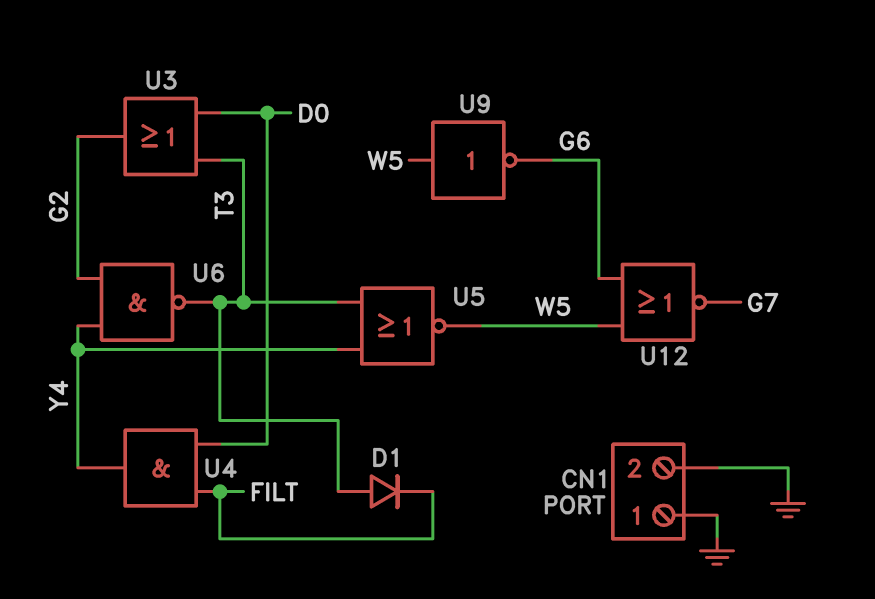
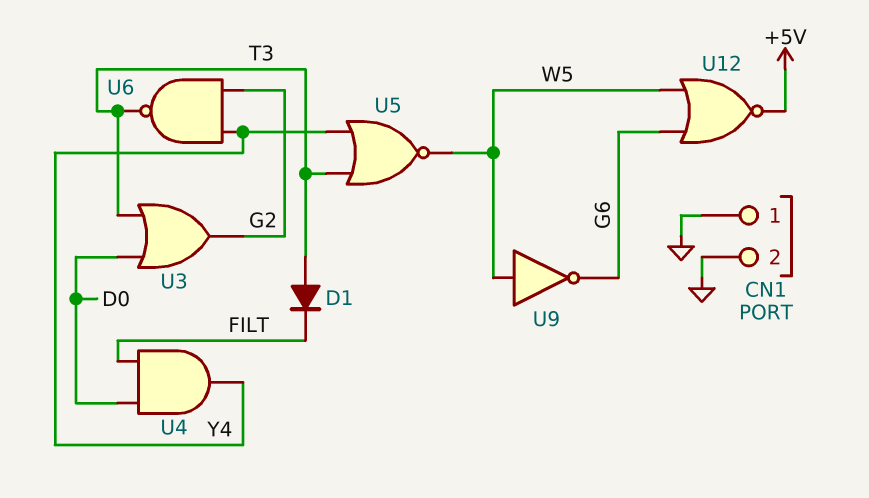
U12: NOR (in G6, in W5, out G7) -> NOR (in G6, in W5, out +5V)

